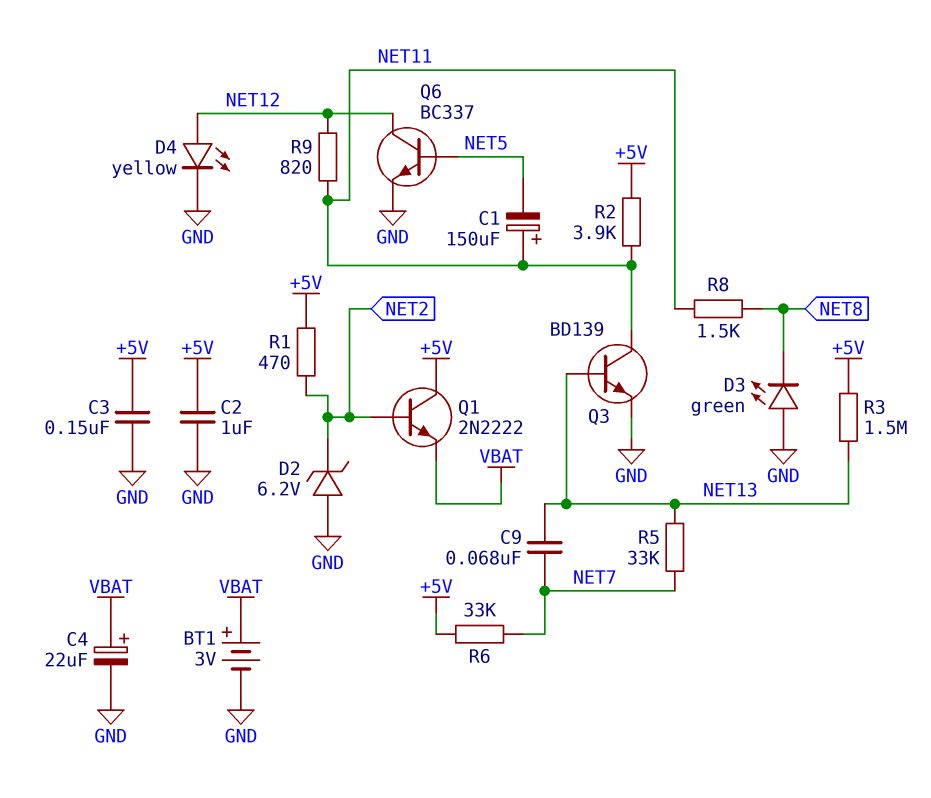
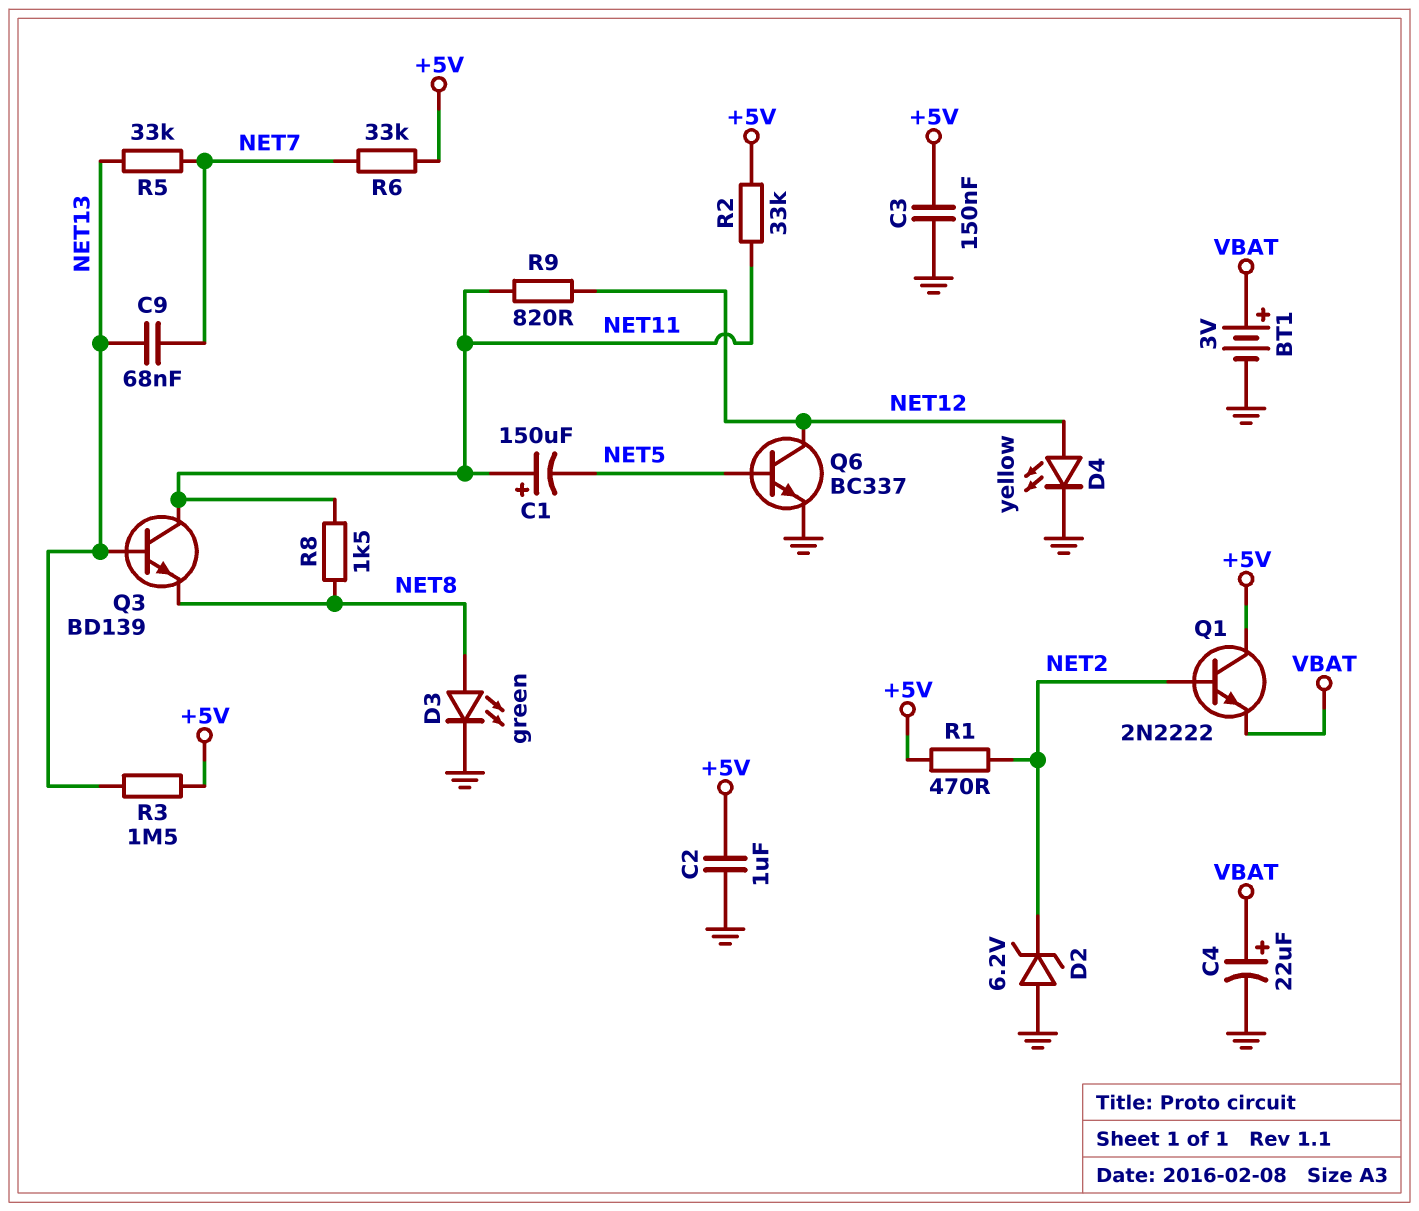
D3: LED green (A GND, K NET8) -> LED green (A NET8, K GND)
Q3: NPN BD139 (B NET13, C NET11, E GND) -> NPN BD139 (B NET13, C NET11, E NET8)
R2: 3.9k (+5V, NET11) -> 33k (+5V, NET11)

